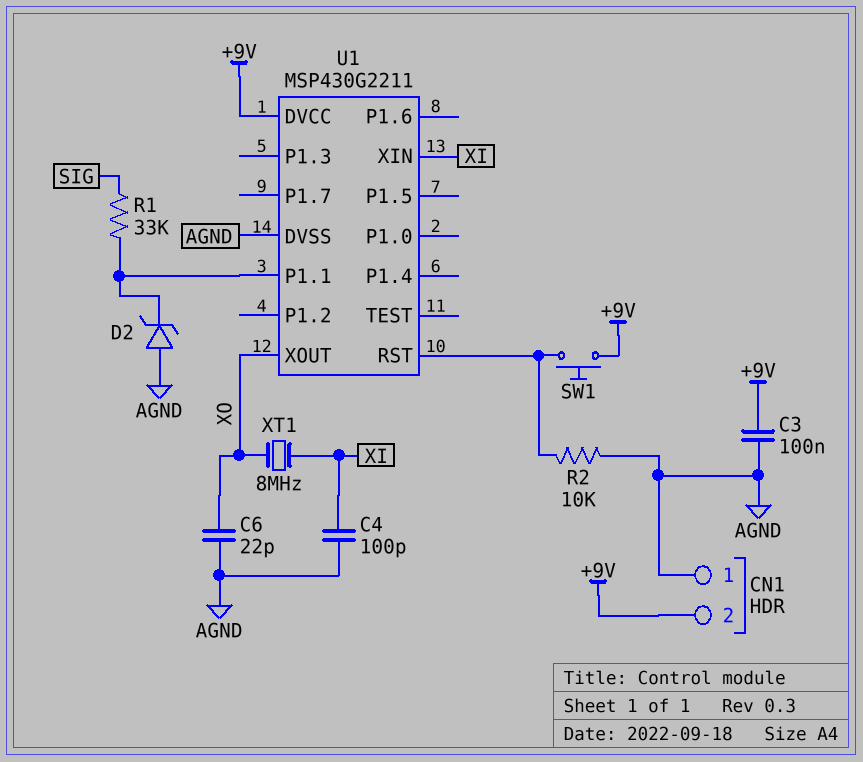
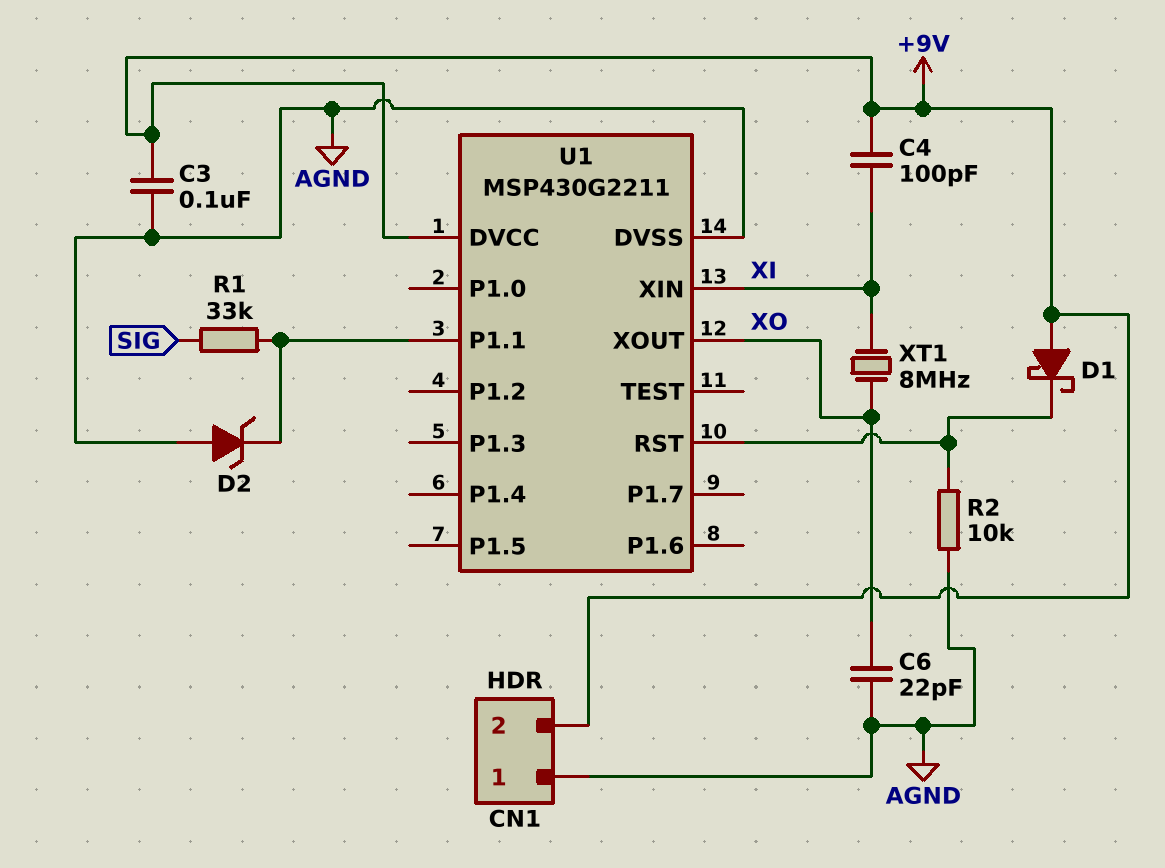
C4: 100pF (AGND, XI) -> 100pF (+9V, XI)
D1: none -> schottky (A +9V, K U1/RST)
SW1: button (+9V, U1/RST) -> none

